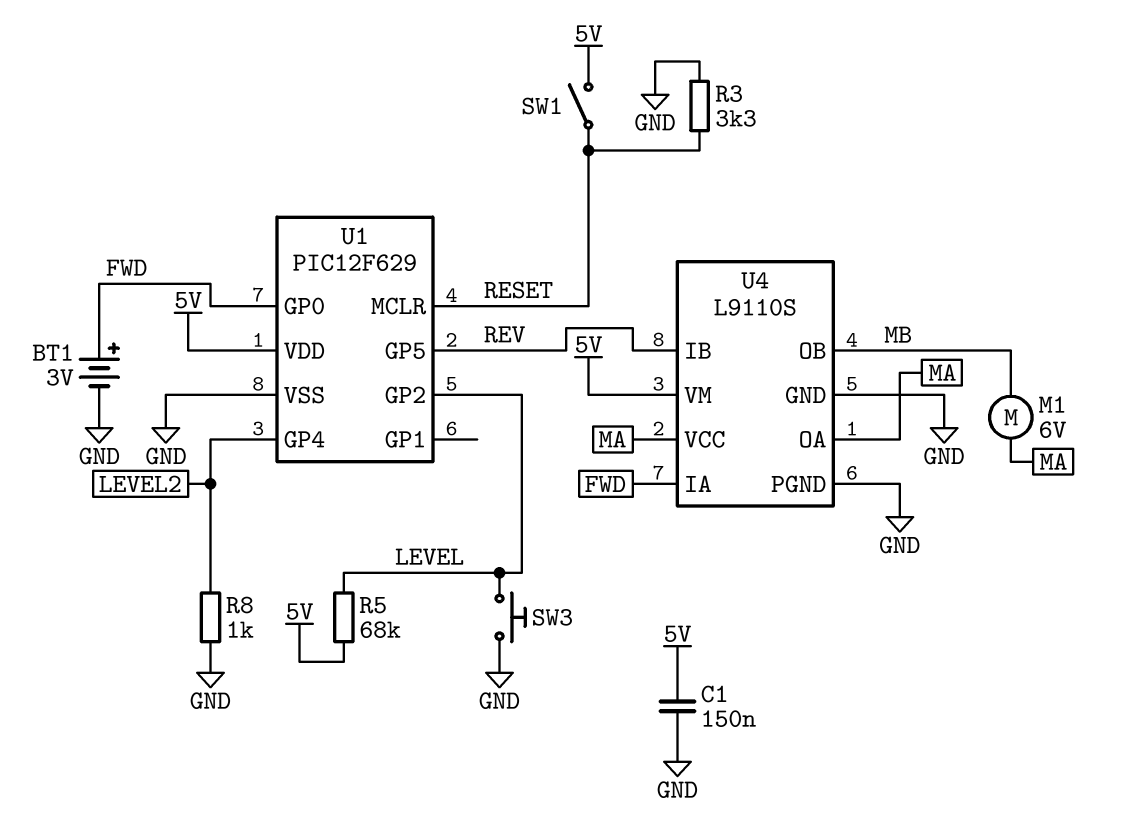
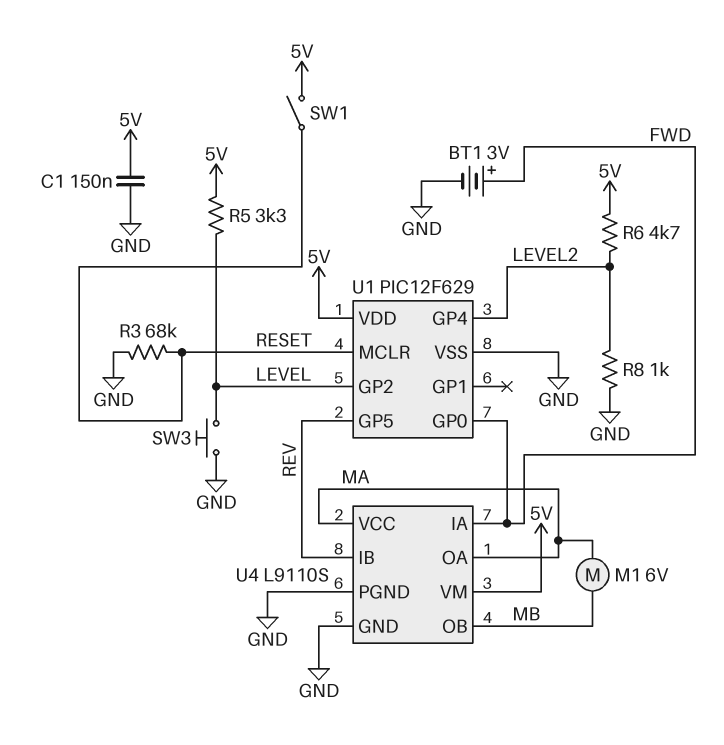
R3: 3.3k (GND, RESET) -> 68k (GND, RESET)
R5: 68k (5V, LEVEL) -> 3.3k (5V, LEVEL)
R6: none -> 4.7k (5V, LEVEL2)

